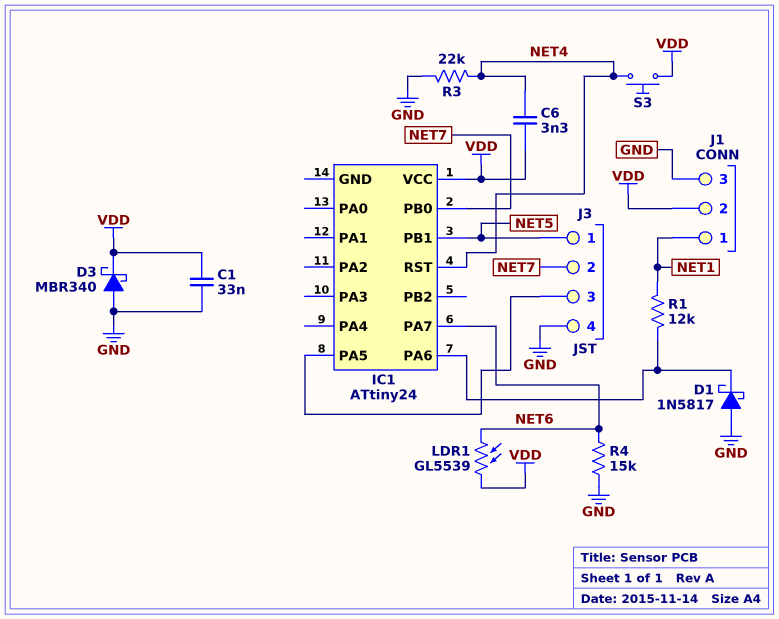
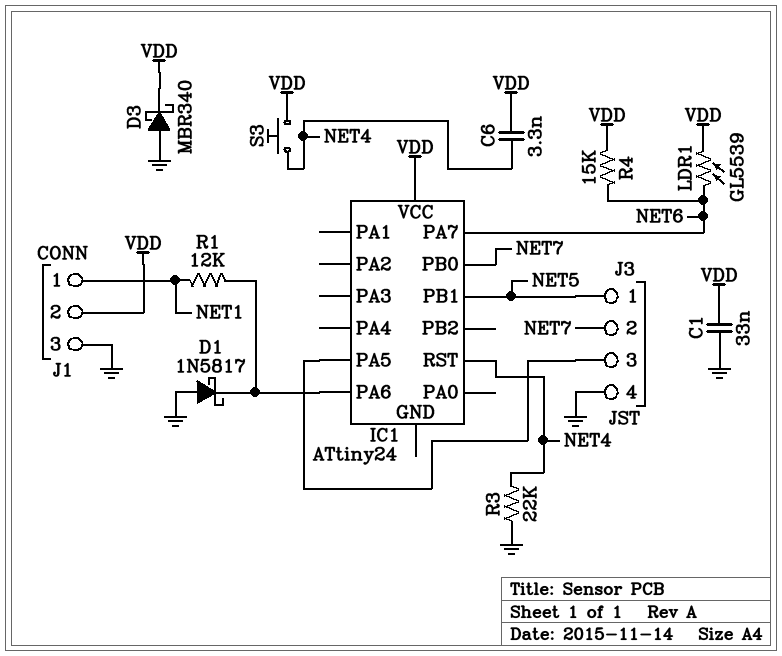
R4: 15k (GND, NET6) -> 15k (NET6, VDD)

